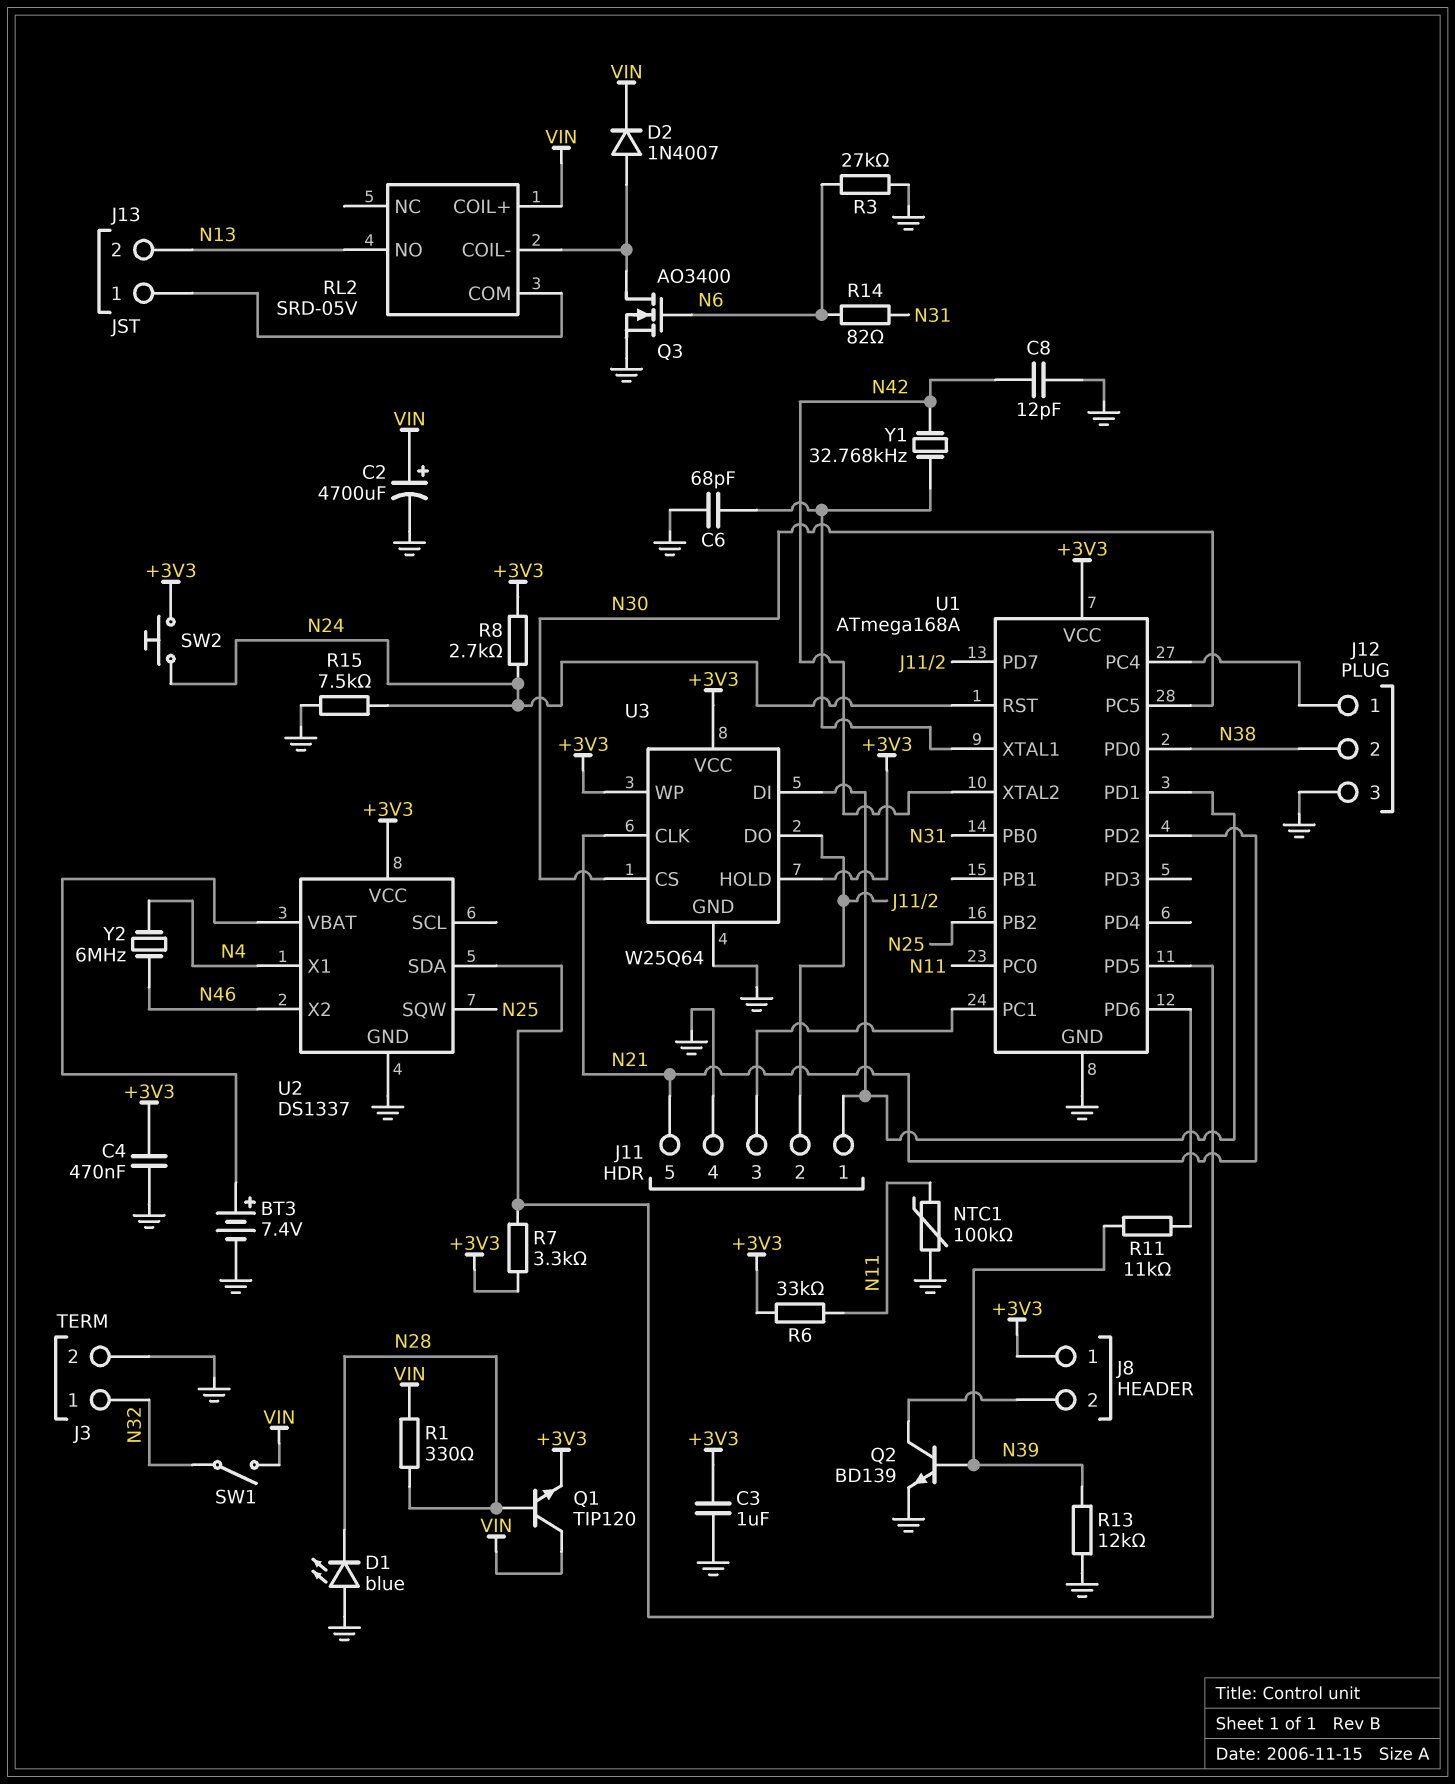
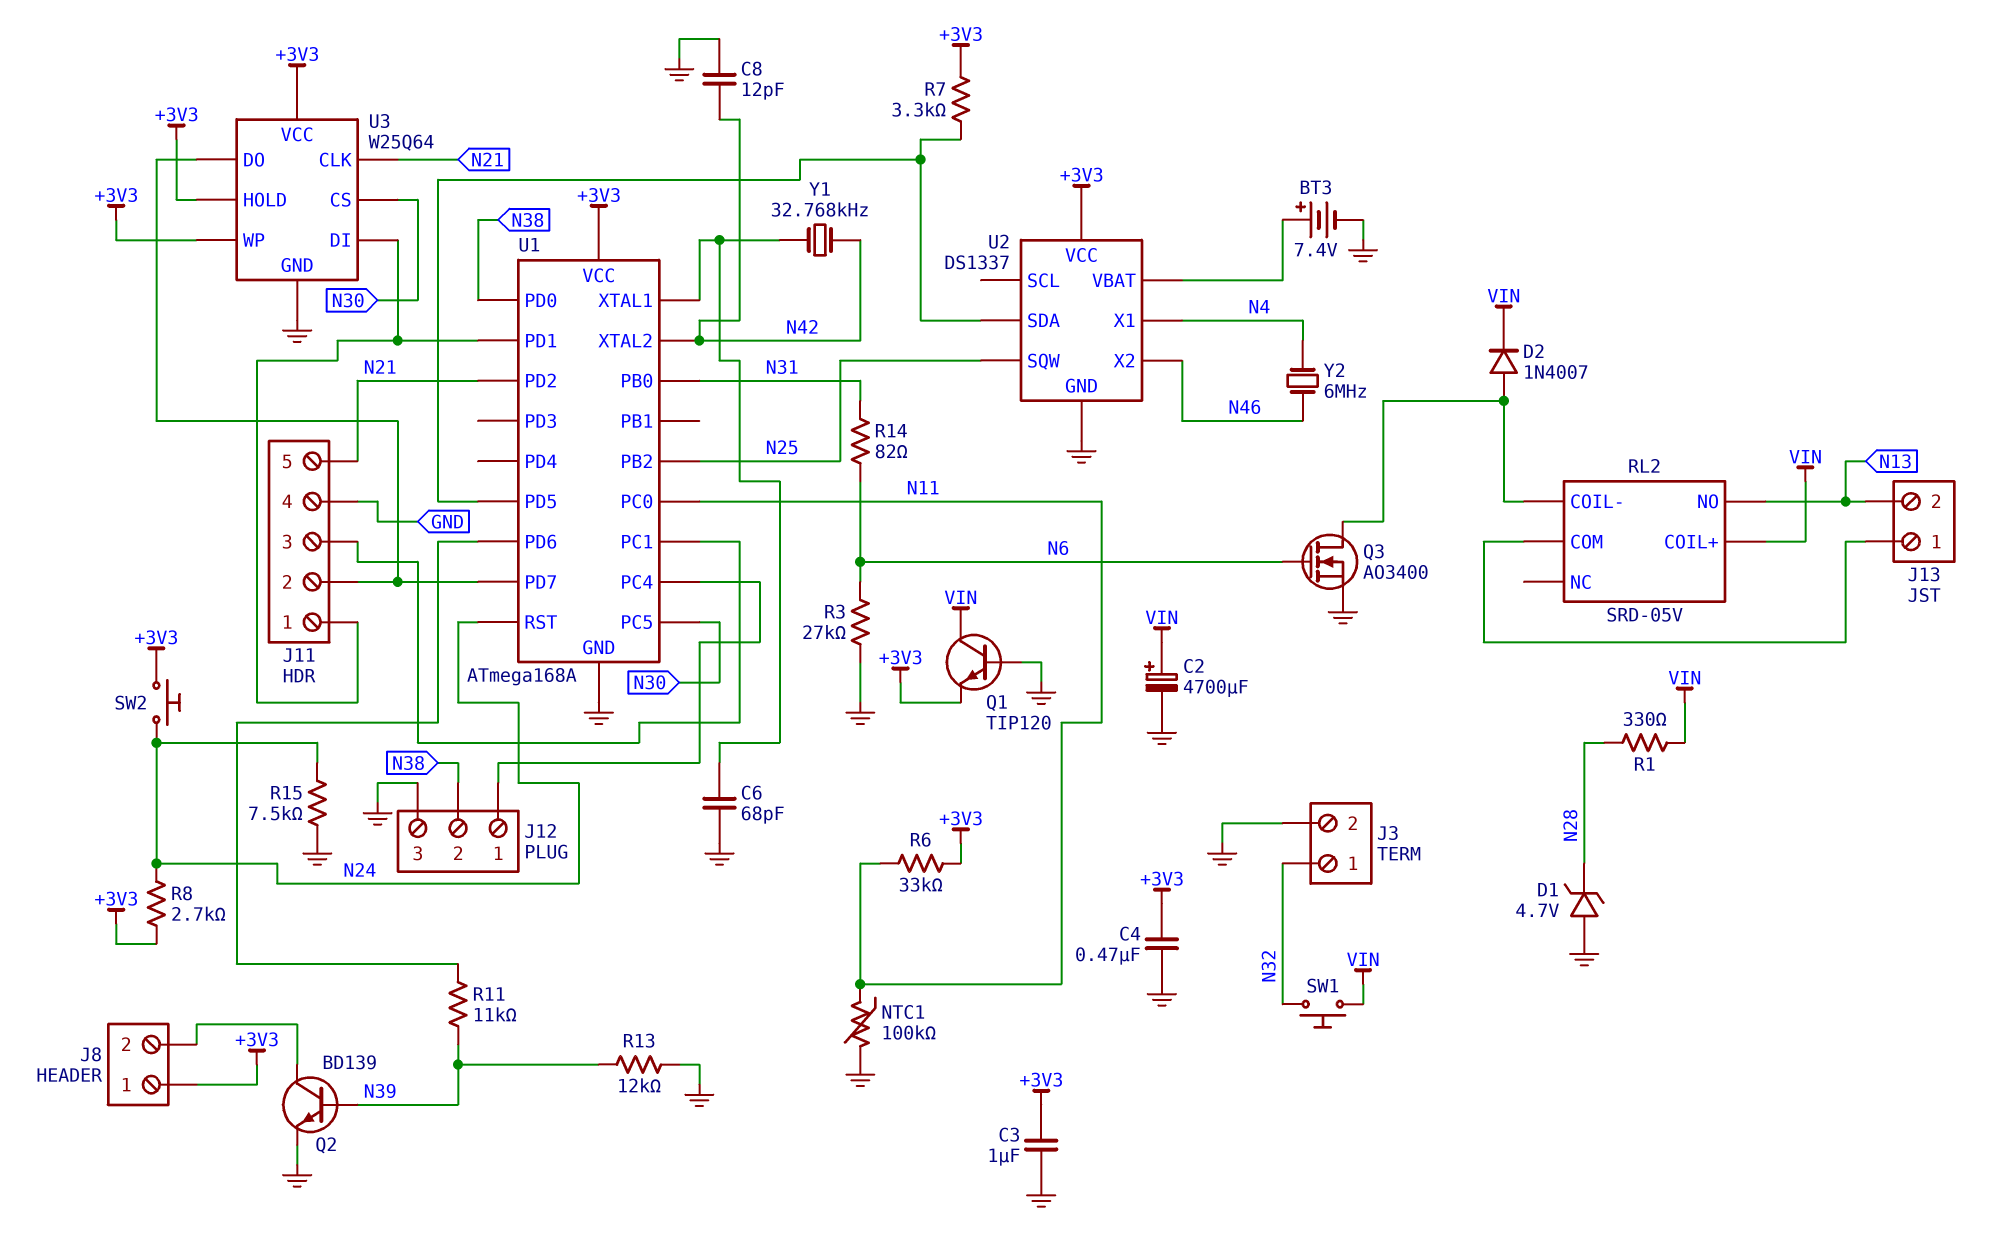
D1: LED blue (A GND, K N28) -> zener 4.7V (A GND, K N28)
Q1: NPN TIP120 (B N28, C VIN, E +3V3) -> NPN TIP120 (B GND, C VIN, E +3V3)
SW1: switch (N32, VIN) -> button (N32, VIN)

